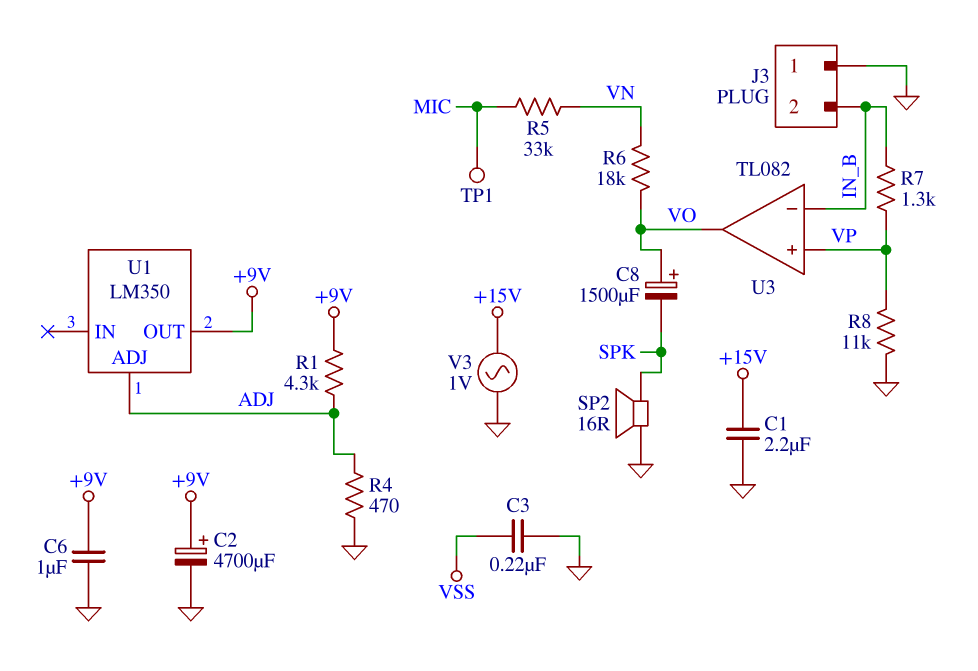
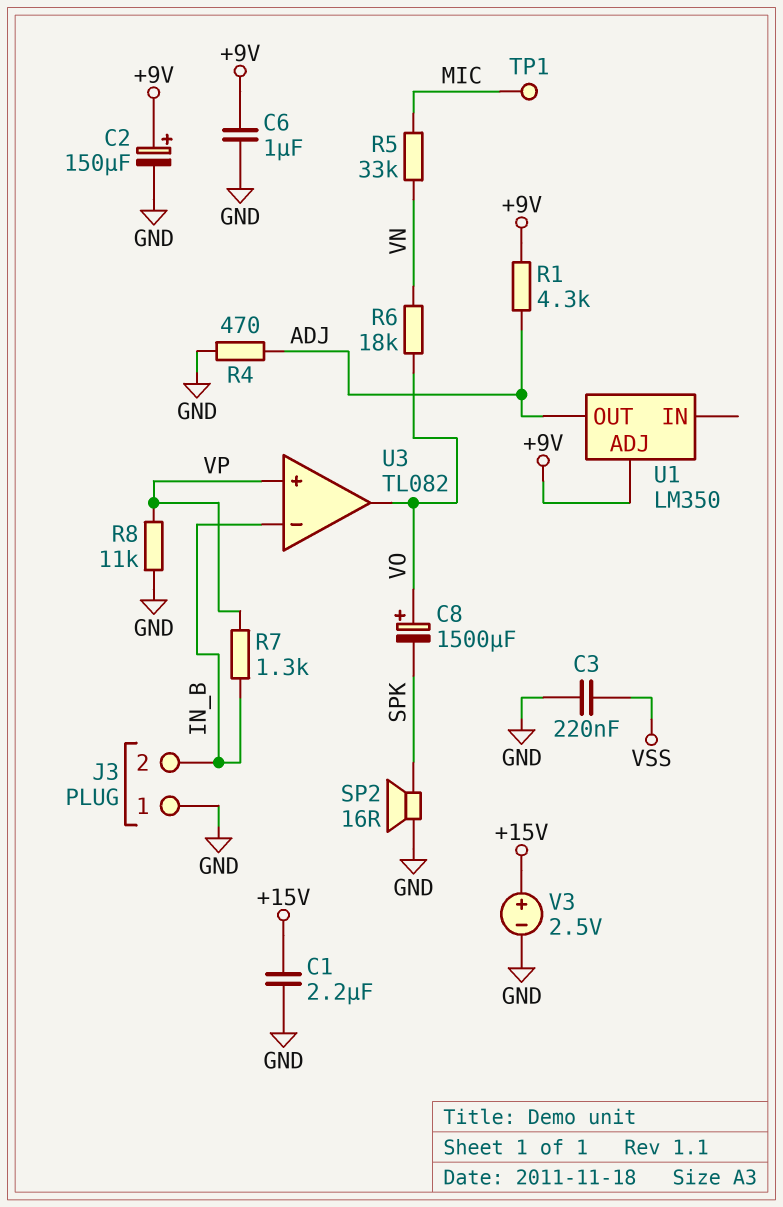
C2: 4700uF (plus +9V, minus GND) -> 150uF (plus +9V, minus GND)
U1 pin ADJ: ADJ -> +9V
U1 pin OUT: +9V -> ADJ
V3: AC 1V (+15V, GND) -> 2.5V (plus +15V, minus GND)

